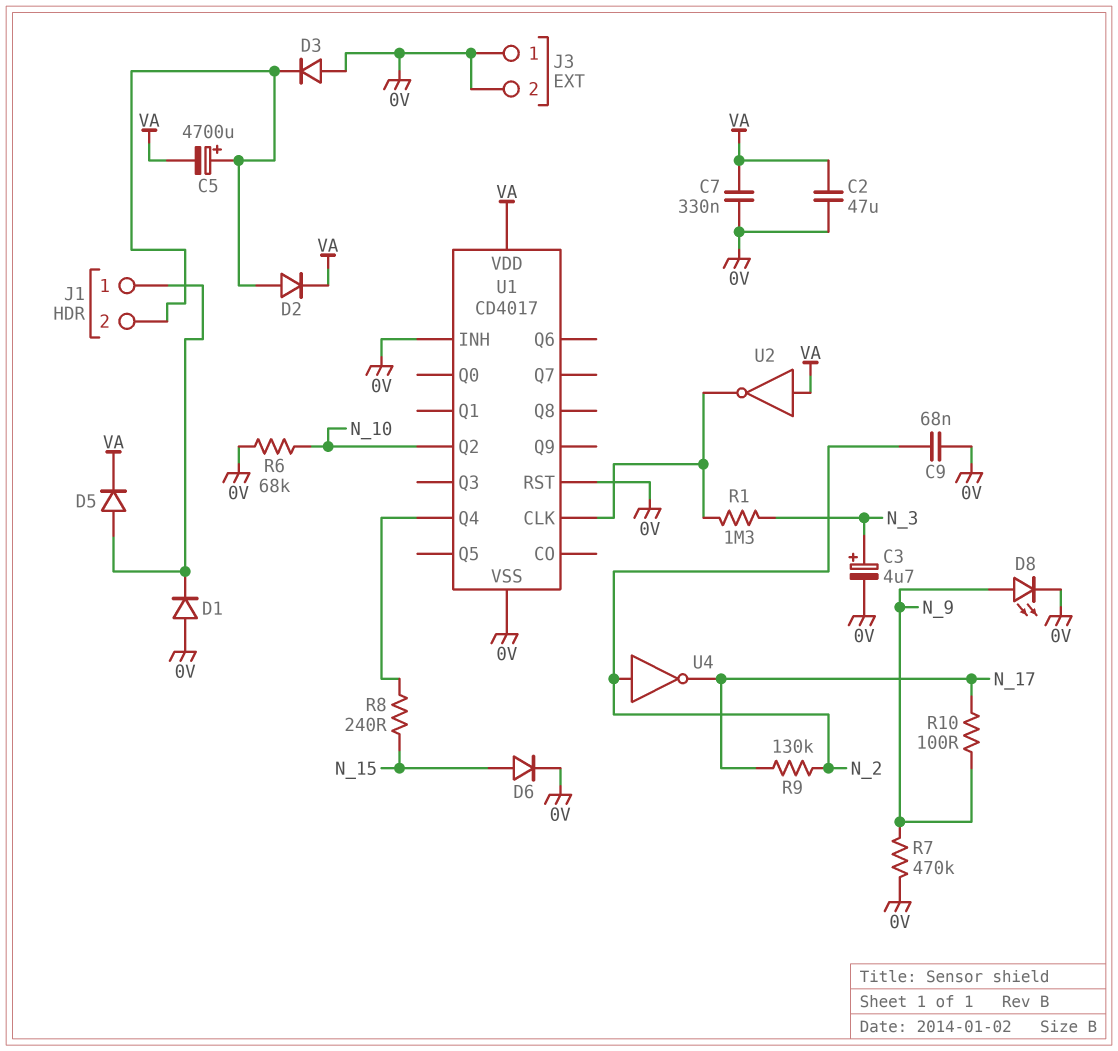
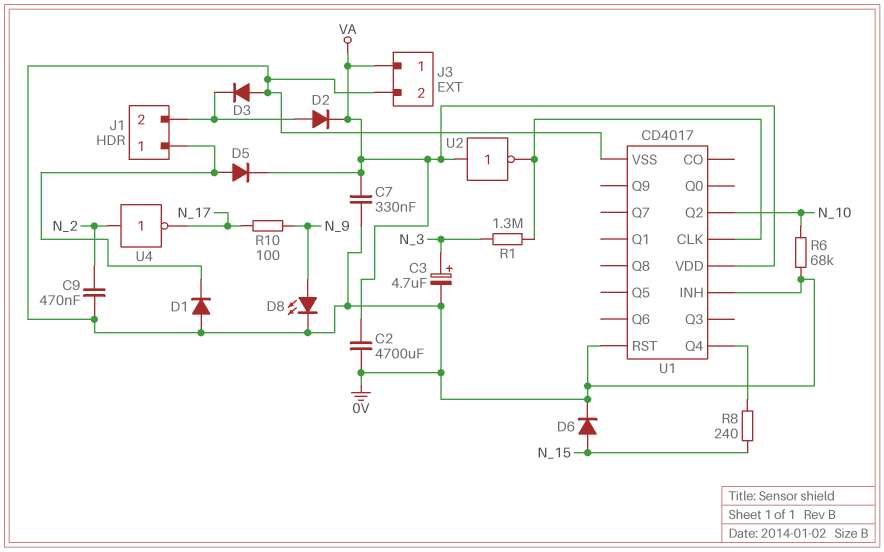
C2: 47uF (0V, VA) -> 4700uF (0V, VA)
C5: 4700uF (plus J1/2, minus VA) -> none
C9: 68nF (0V, N_2) -> 470nF (0V, N_2)
J3 pin 1: 0V -> VA
R7: 470k (0V, N_9) -> none
R9: 130k (N_2, N_17) -> none

